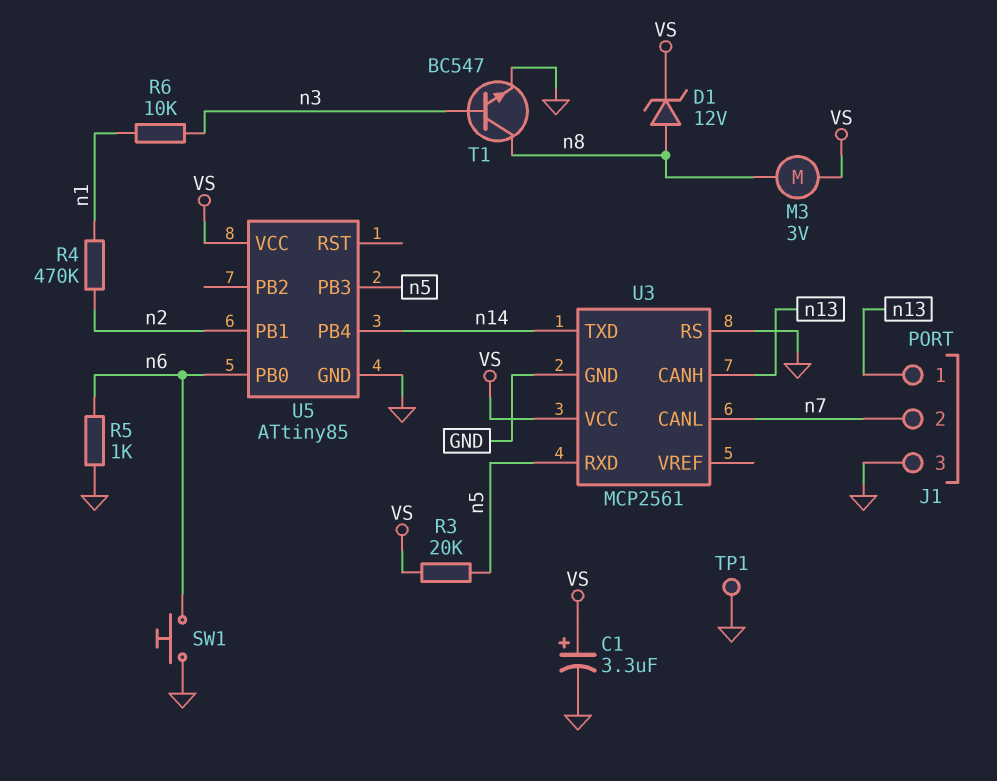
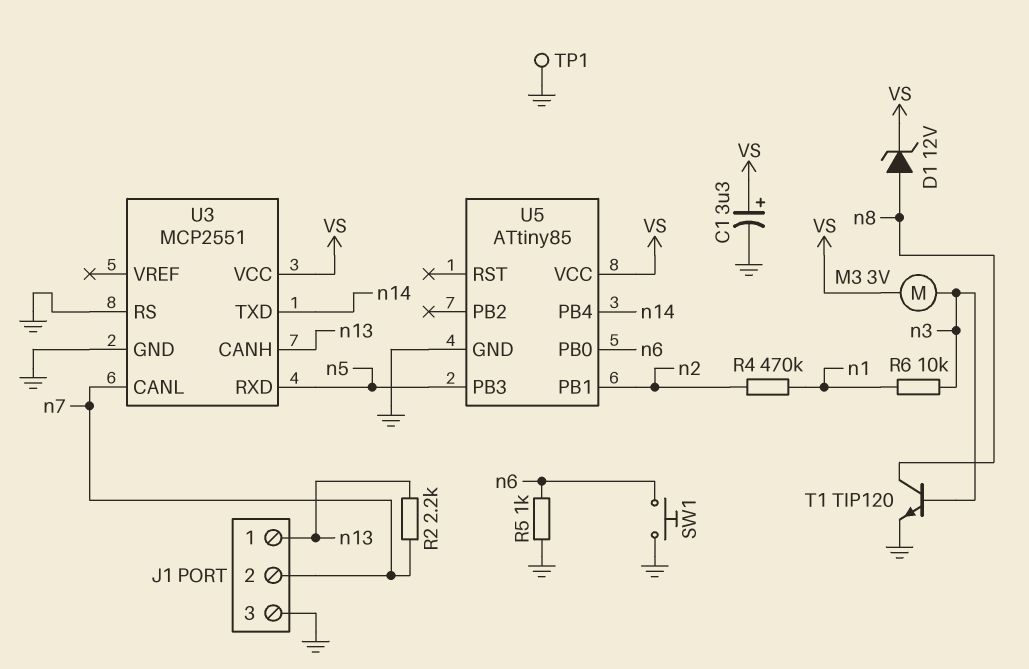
M3: motor 3V (VS, n8) -> motor 3V (VS, n3)
R2: none -> 2.2k (n7, n13)
R3: 20k (VS, n5) -> none
T1: NPN BC547 (B n3, C n8, E GND) -> NPN TIP120 (B n3, C n8, E GND)
U3: MCP2561 -> MCP2551

